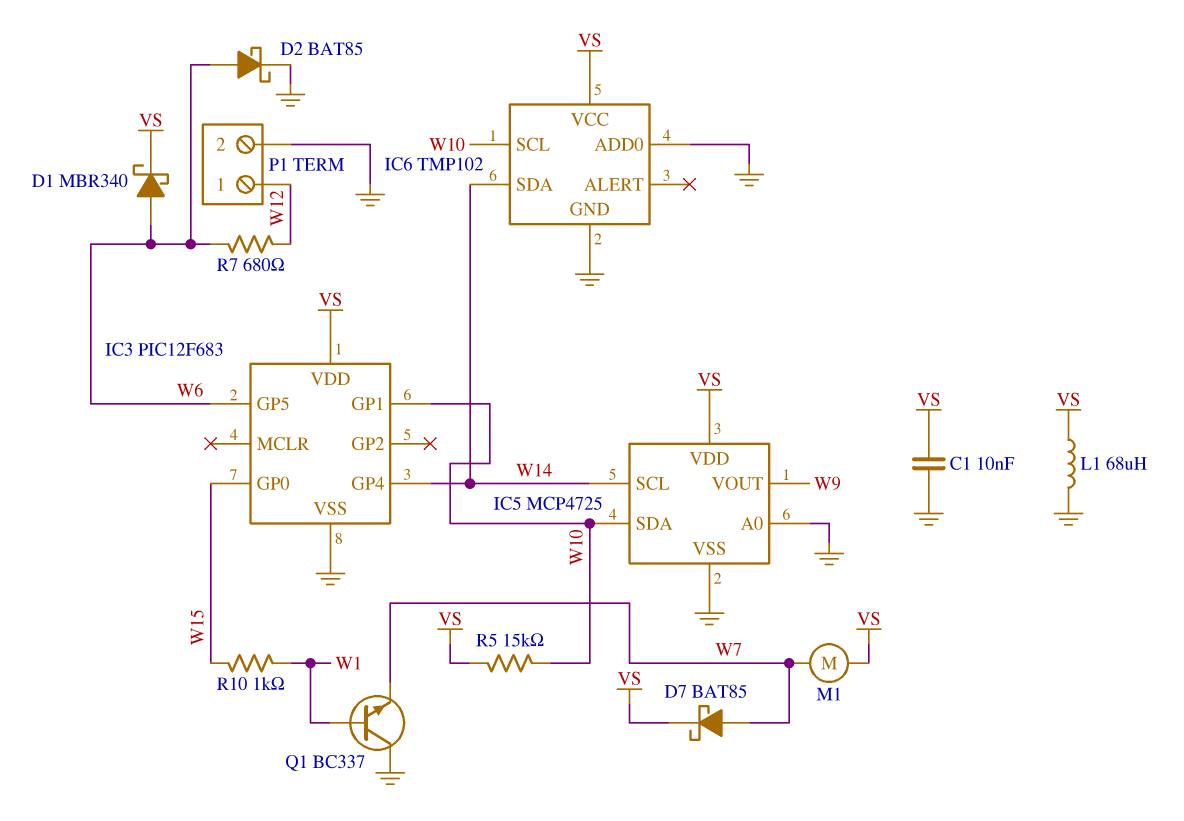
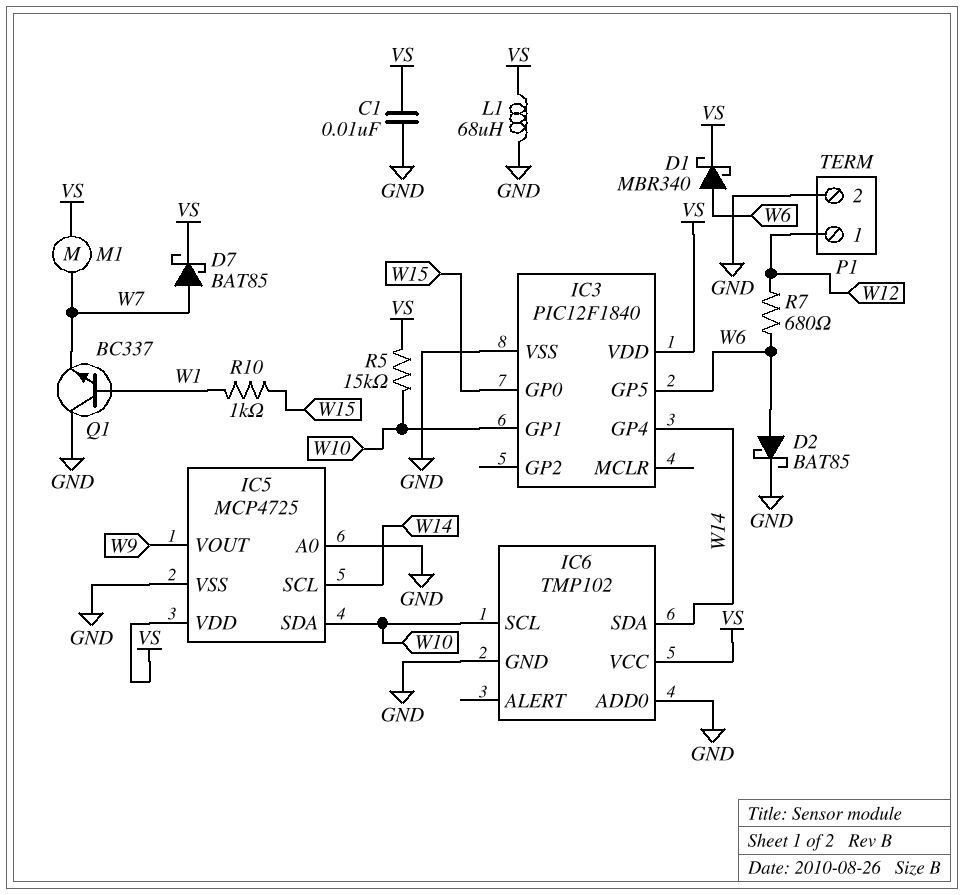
IC3: PIC12F683 -> PIC12F1840

